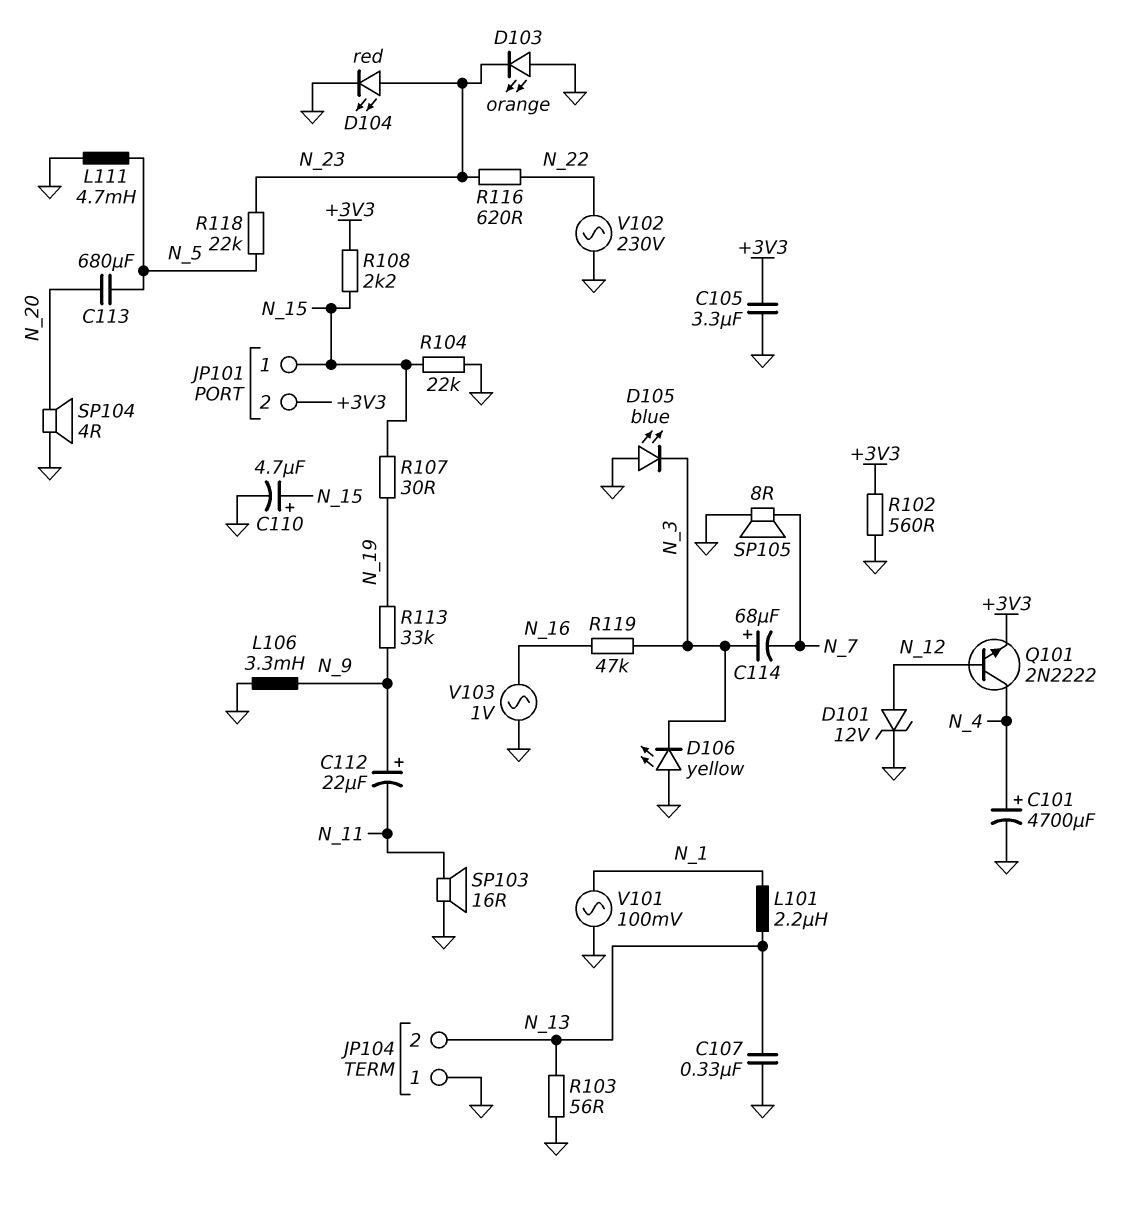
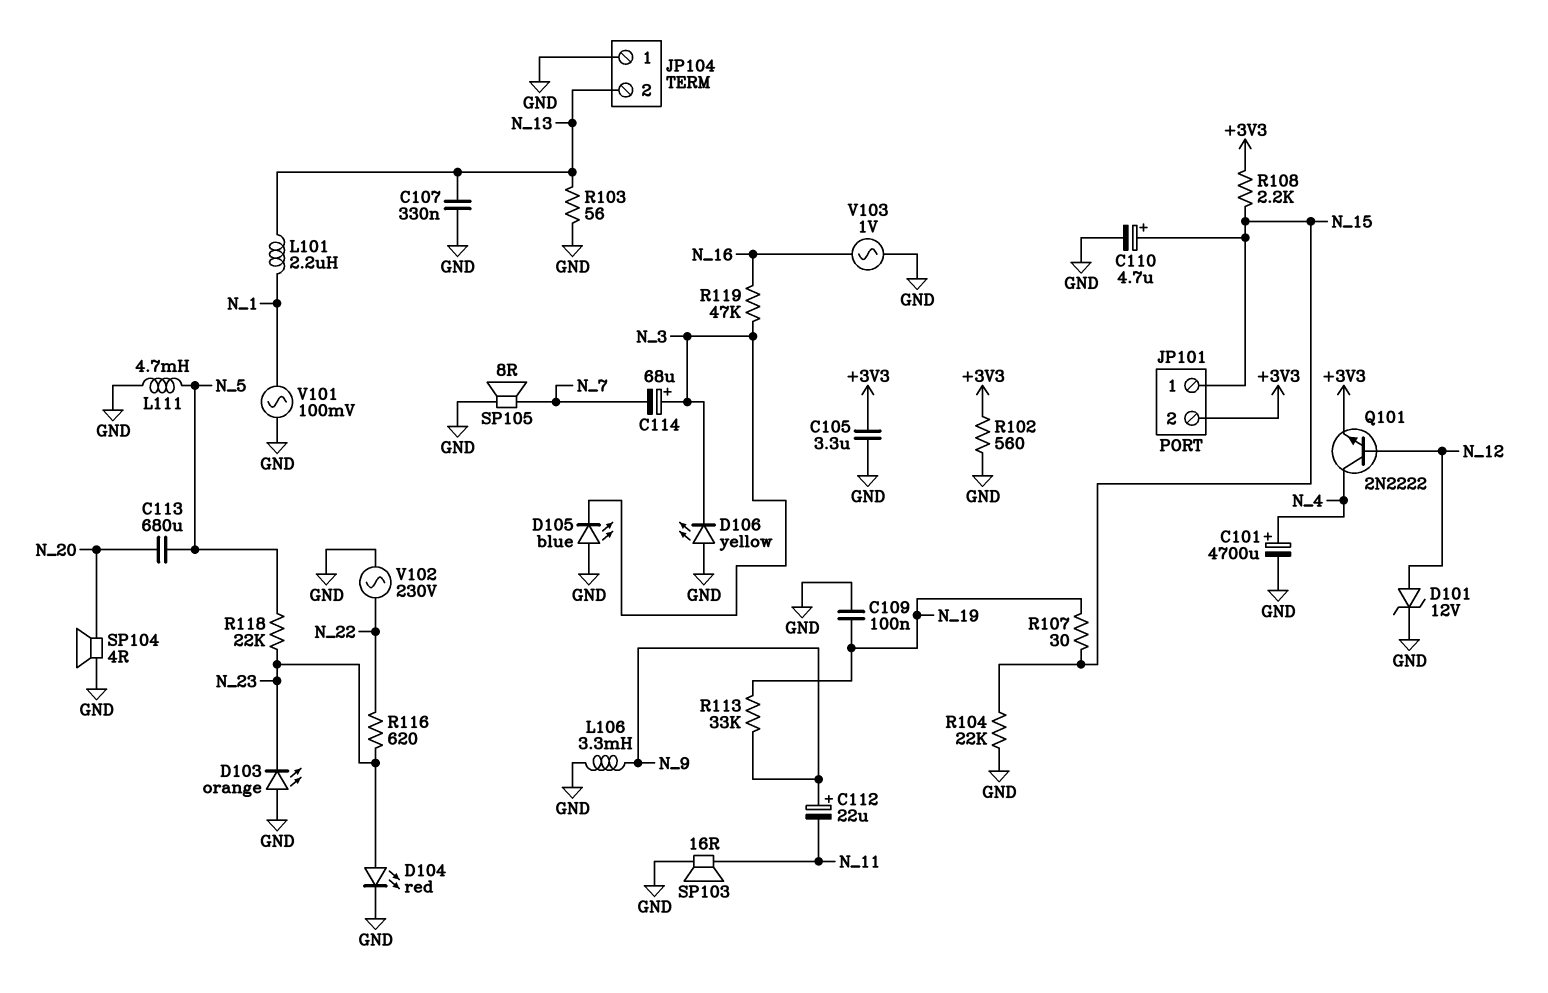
C109: none -> 100nF (GND, N_19)

